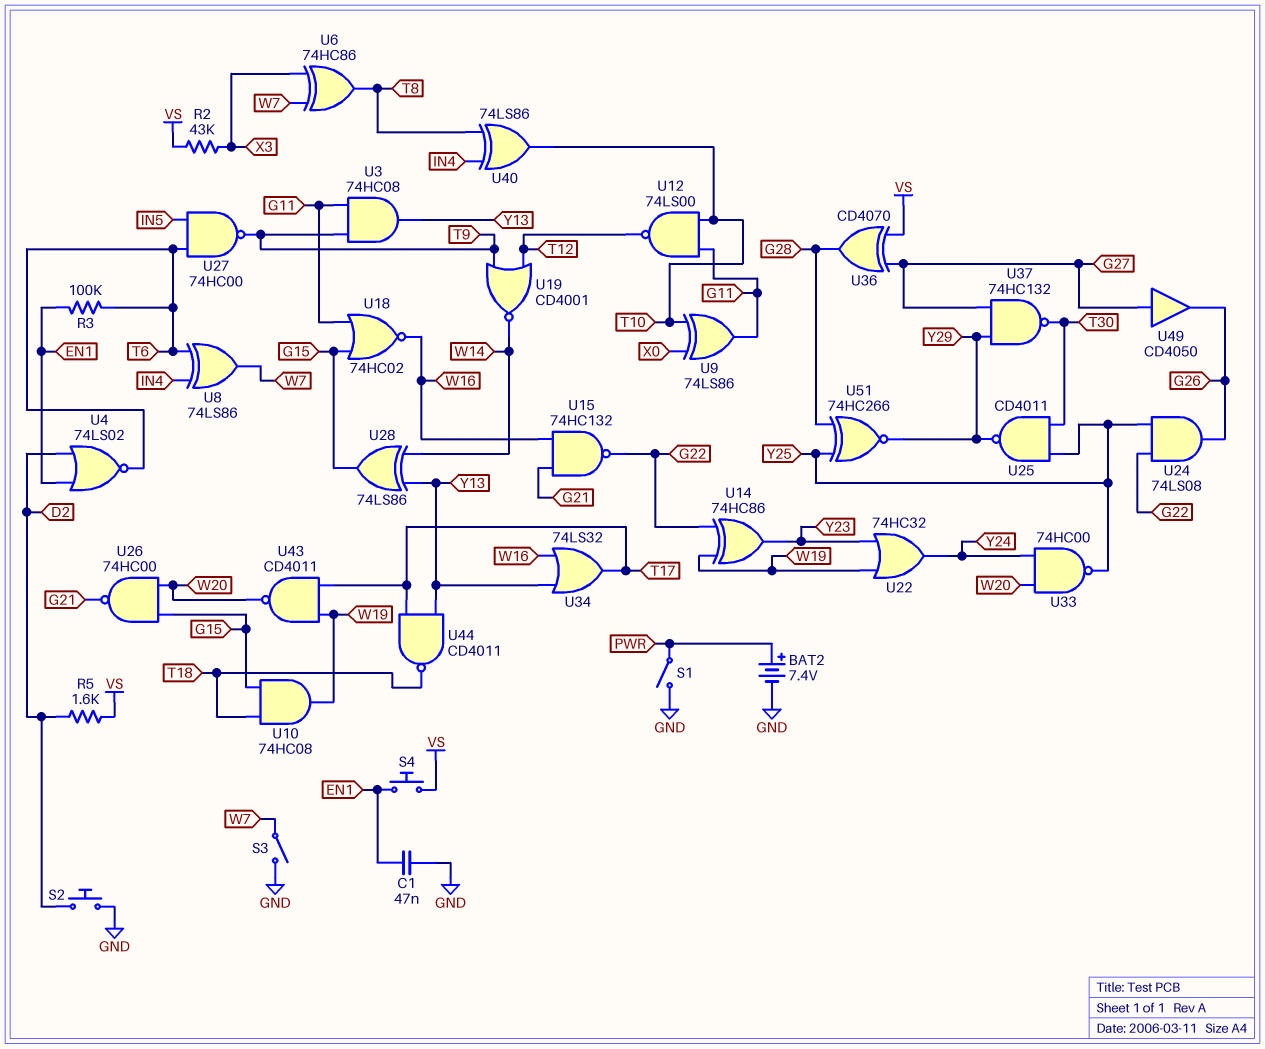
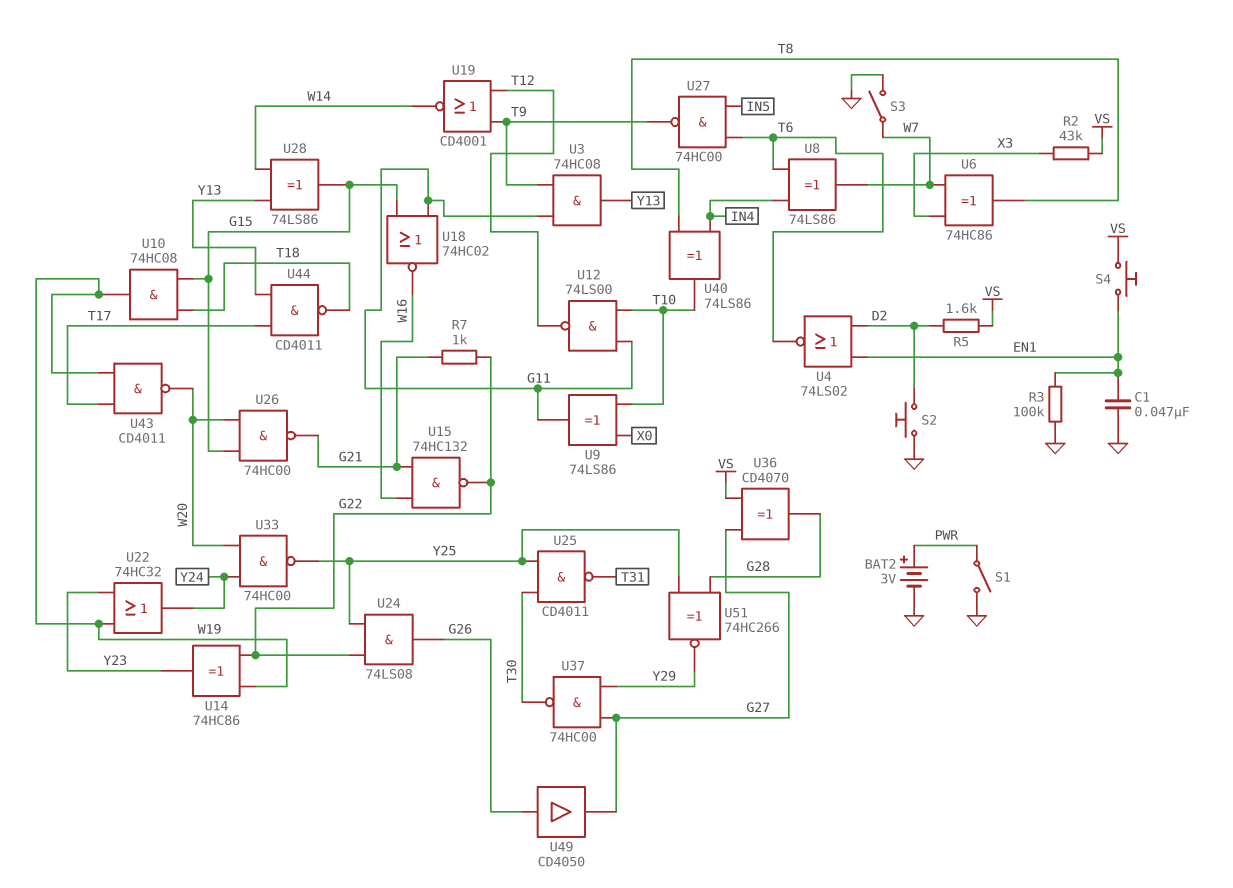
BAT2: 7.4V (plus PWR, minus GND) -> 3V (plus PWR, minus GND)
R3: 100k (EN1, T6) -> 100k (EN1, GND)
R7: none -> 1k (G21, G22)
U25: NAND CD4011 (in T30, in Y25, out Y29) -> NAND CD4011 (in T30, in Y25, out T31)
U34: OR 74LS32 (in W16, in Y13, out T17) -> none
U37: NAND 74HC132 (in G27, in Y29, out T30) -> NAND 74HC00 (in G27, in Y29, out T30)
U49: buffer CD4050 (in G27, out G26) -> buffer CD4050 (in G26, out G27)

